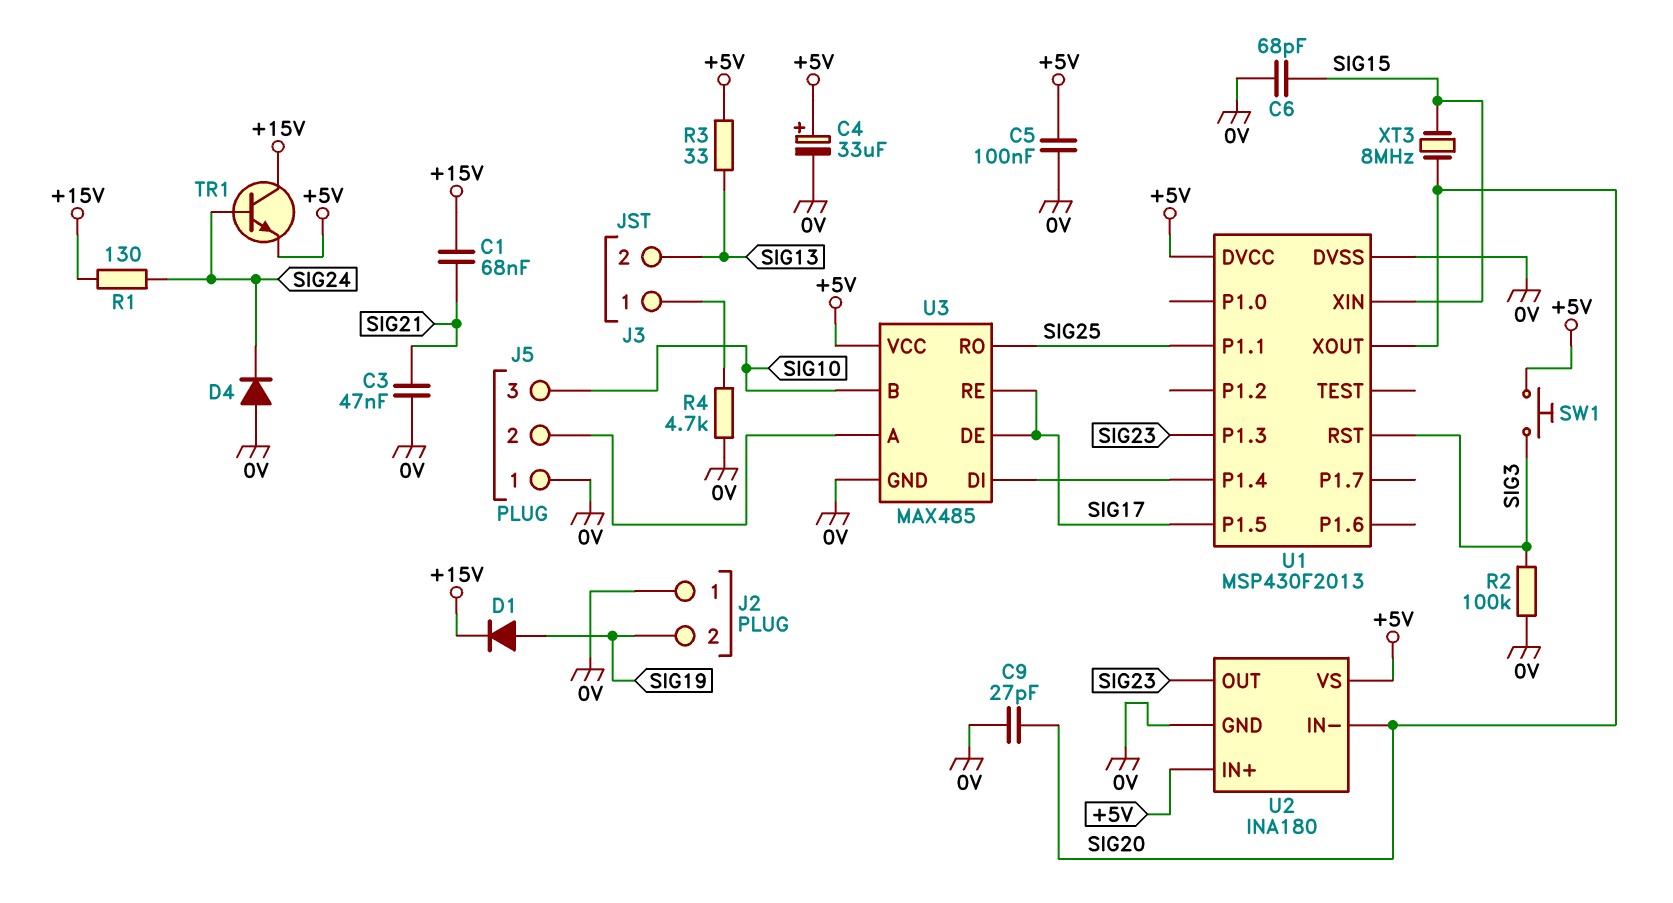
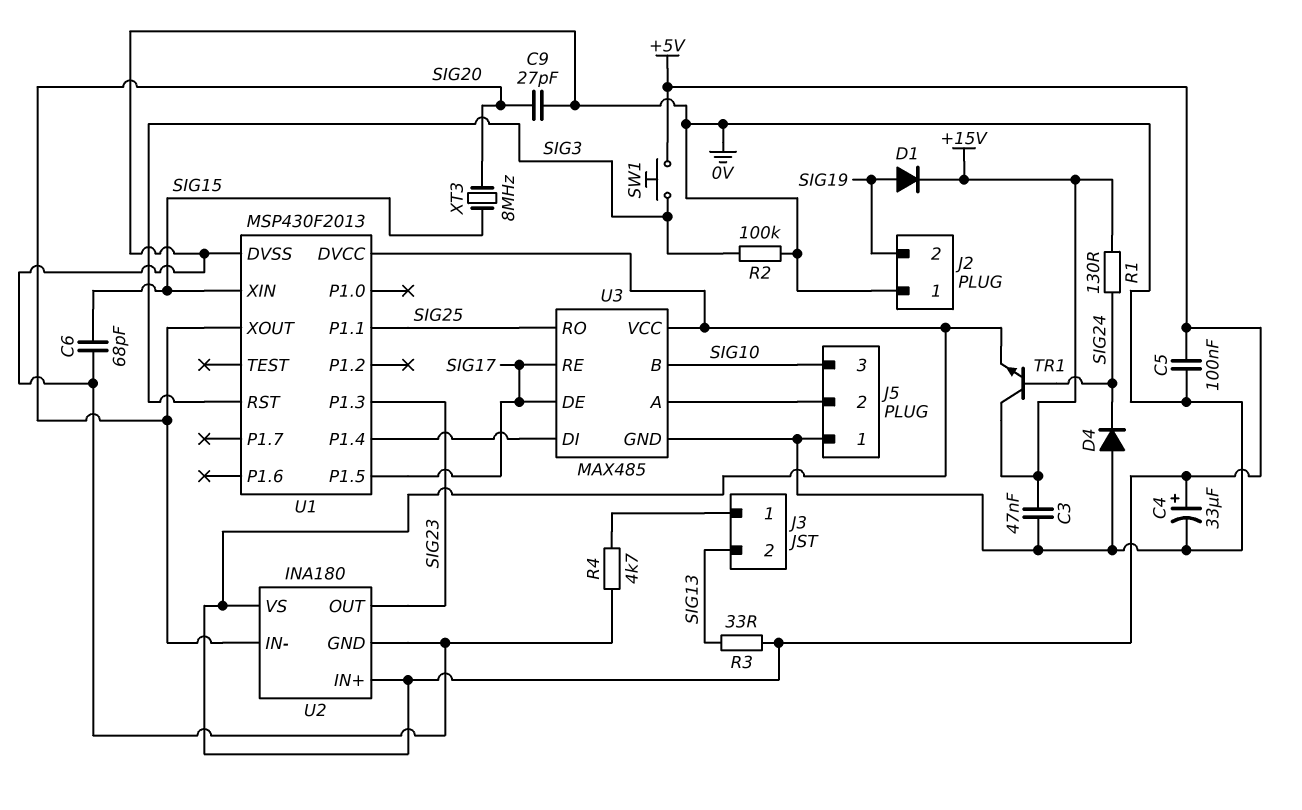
C1: 68nF (+15V, SIG21) -> none
C3: 47nF (0V, SIG21) -> 47nF (+15V, 0V)

